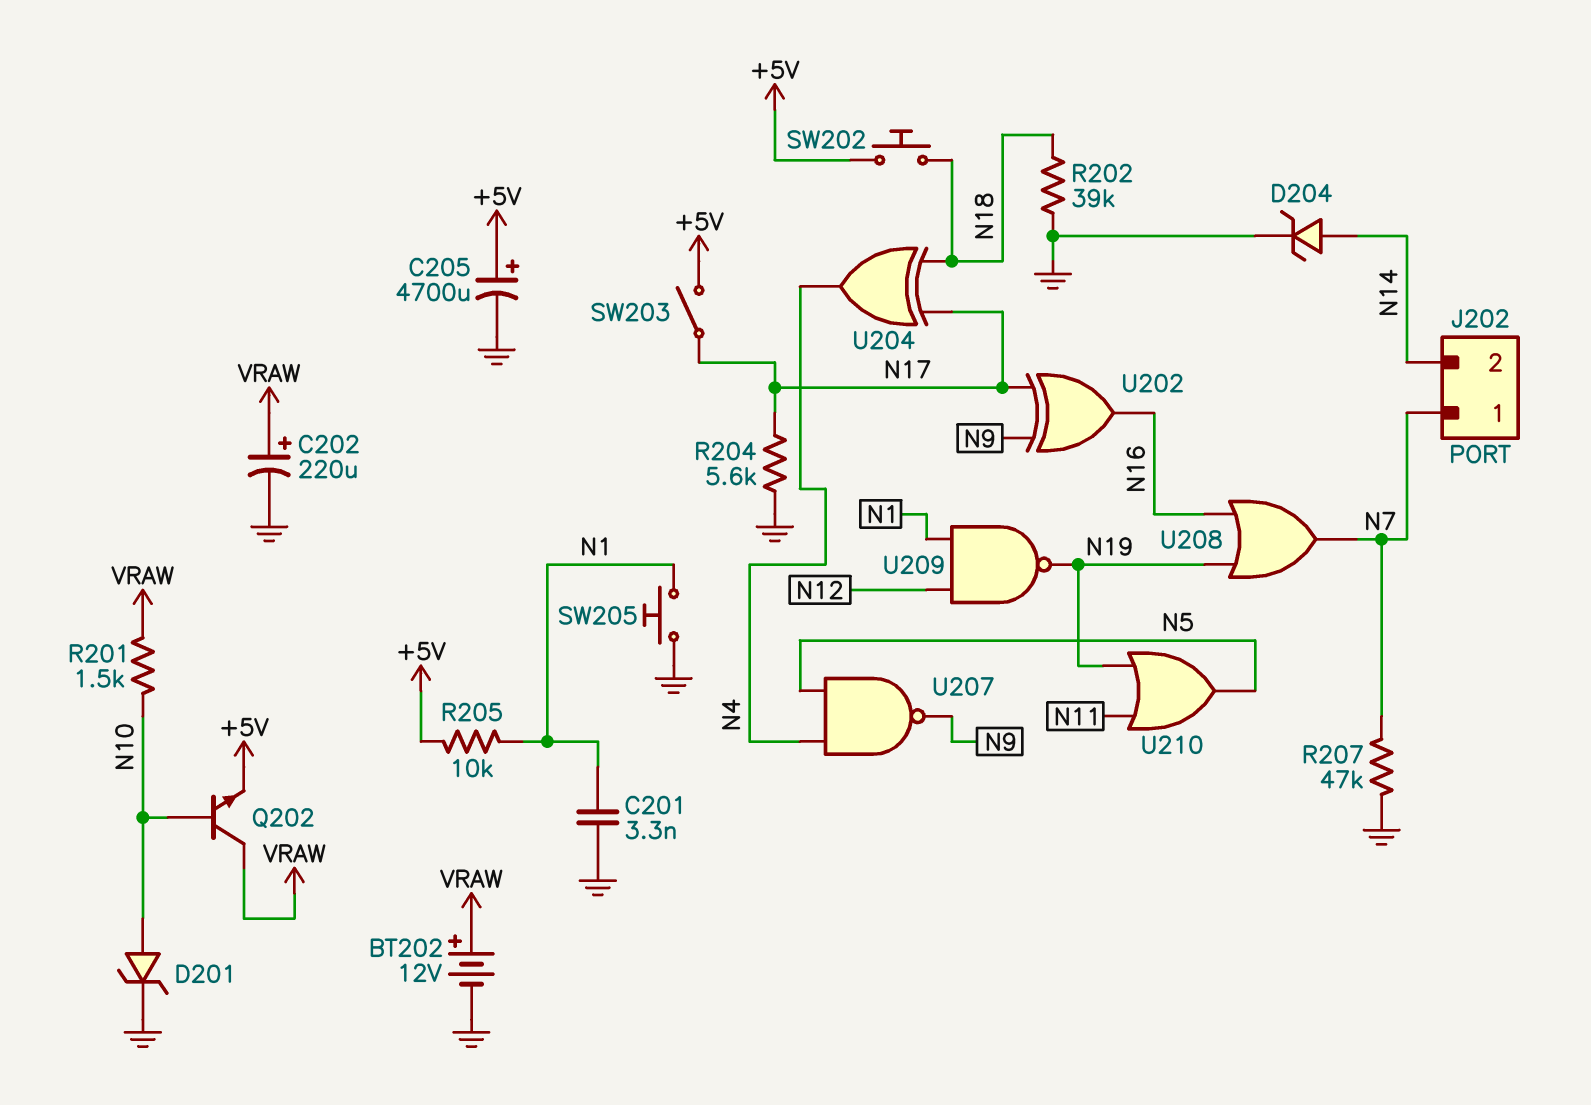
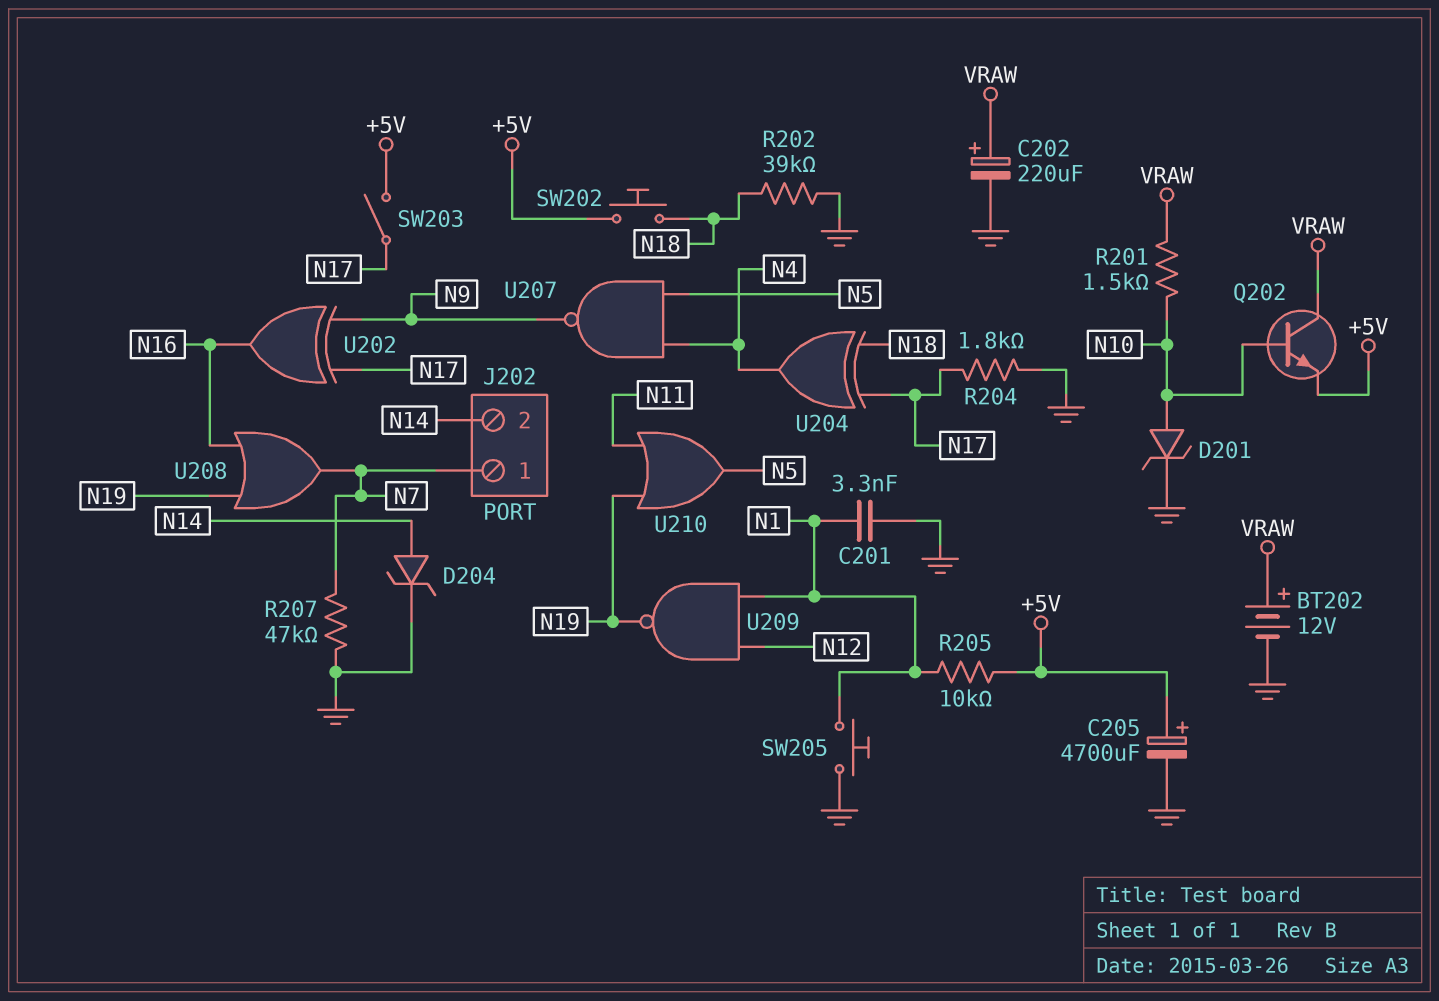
R204: 5.6k (GND, N17) -> 1.8k (GND, N17)

